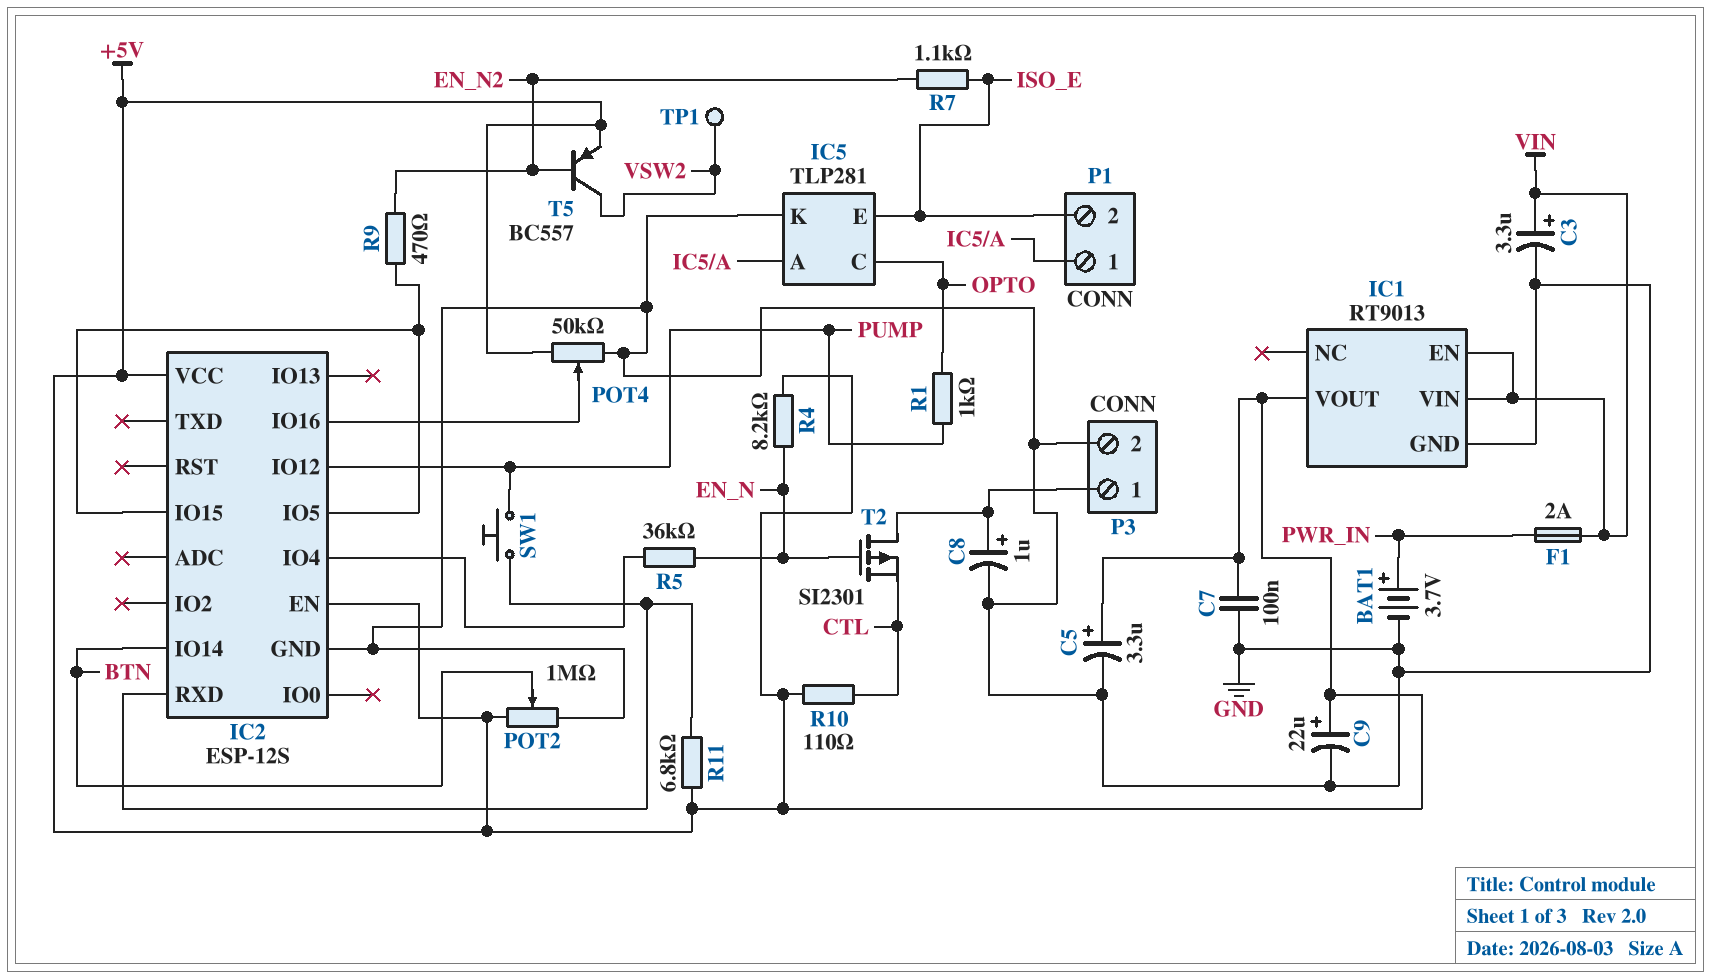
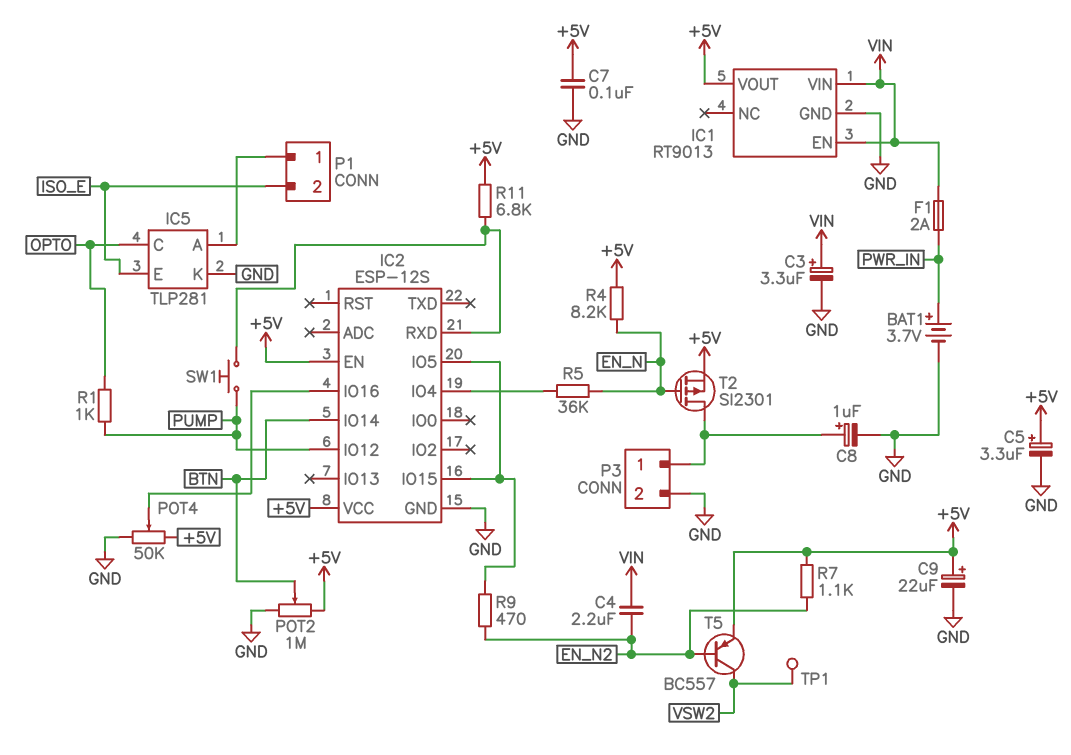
C4: none -> 2.2uF (EN_N2, VIN)
R7: 1.1k (EN_N2, ISO_E) -> 1.1k (+5V, EN_N2)
R10: 110 (+5V, CTL) -> none
T2: PMOS SI2301 (G EN_N, D P3/1, S CTL) -> PMOS SI2301 (G EN_N, D P3/1, S +5V)

